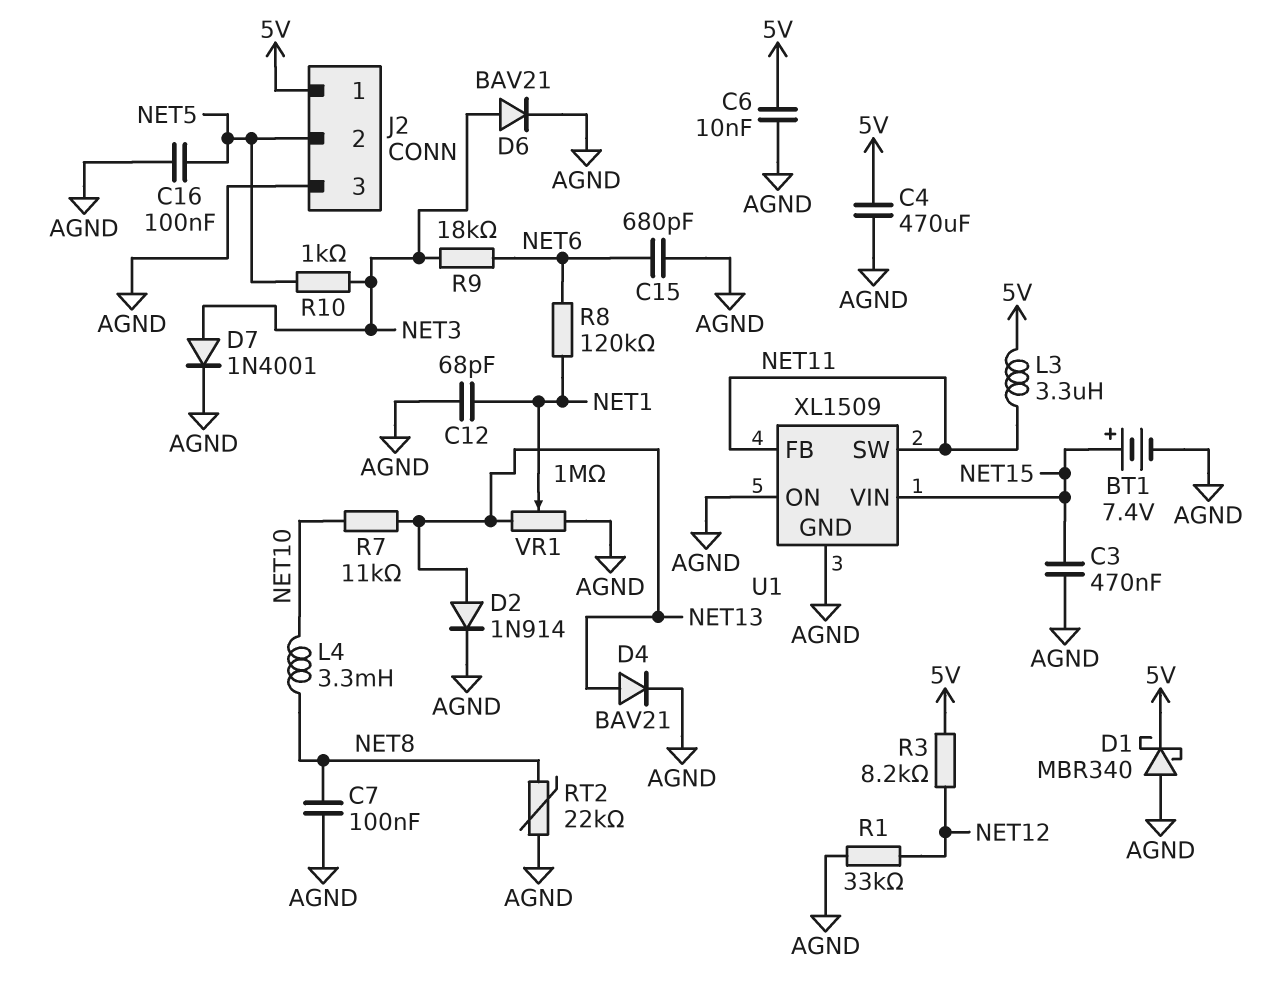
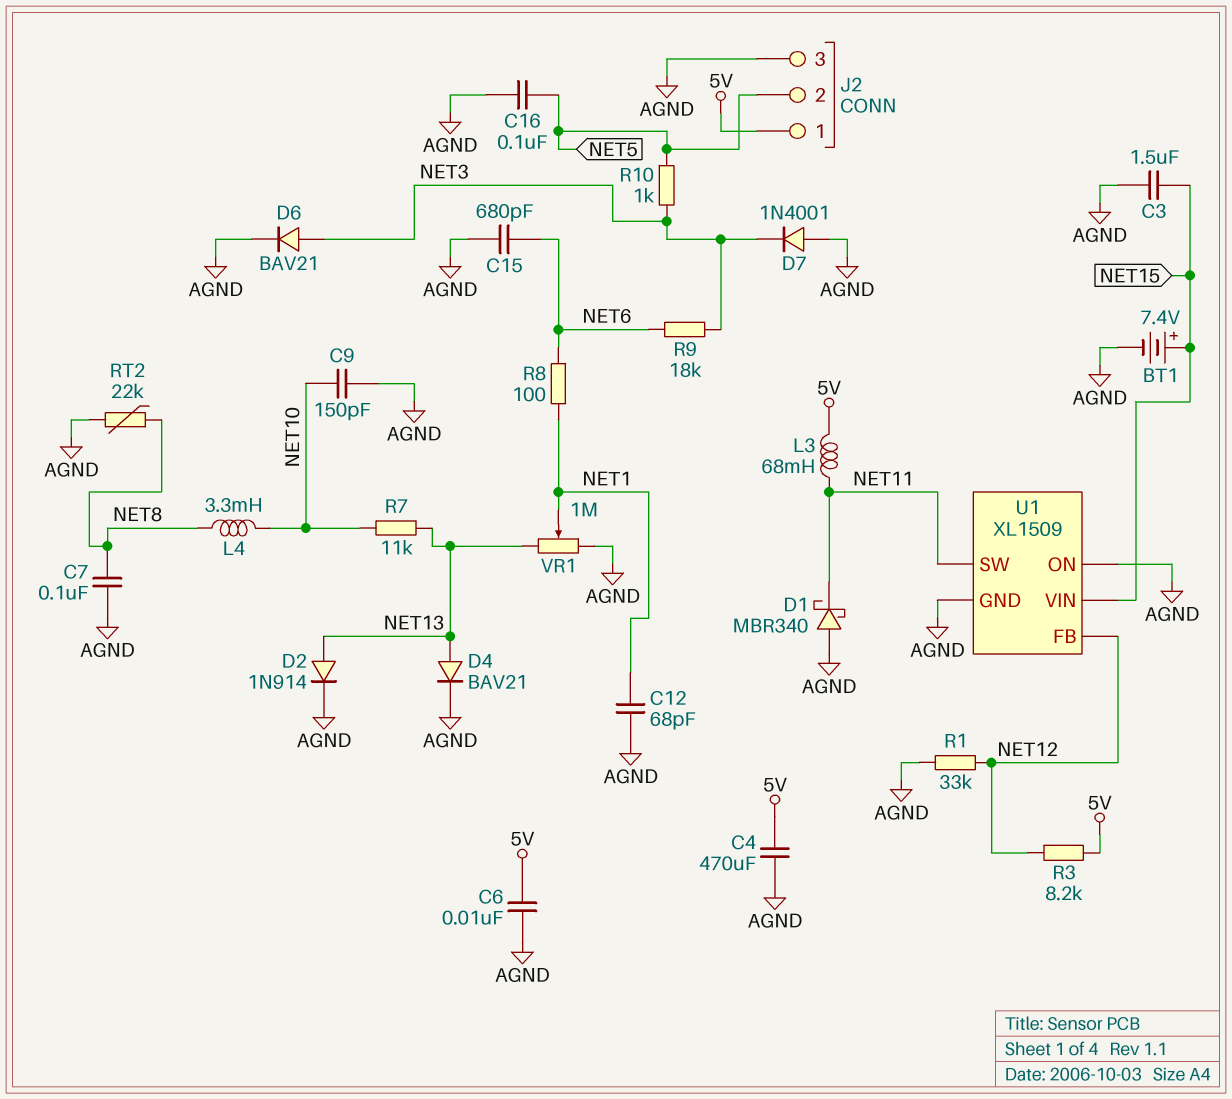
C3: 470nF (AGND, NET15) -> 1.5uF (AGND, NET15)
C9: none -> 150pF (AGND, NET10)
D1: schottky MBR340 (A AGND, K 5V) -> schottky MBR340 (A AGND, K NET11)
D7: diode 1N4001 (A NET3, K AGND) -> diode 1N4001 (A AGND, K NET3)
L3: 3.3uH (5V, NET11) -> 68mH (5V, NET11)
R8: 120k (NET1, NET6) -> 100 (NET1, NET6)
U1 pin FB: NET11 -> NET12

